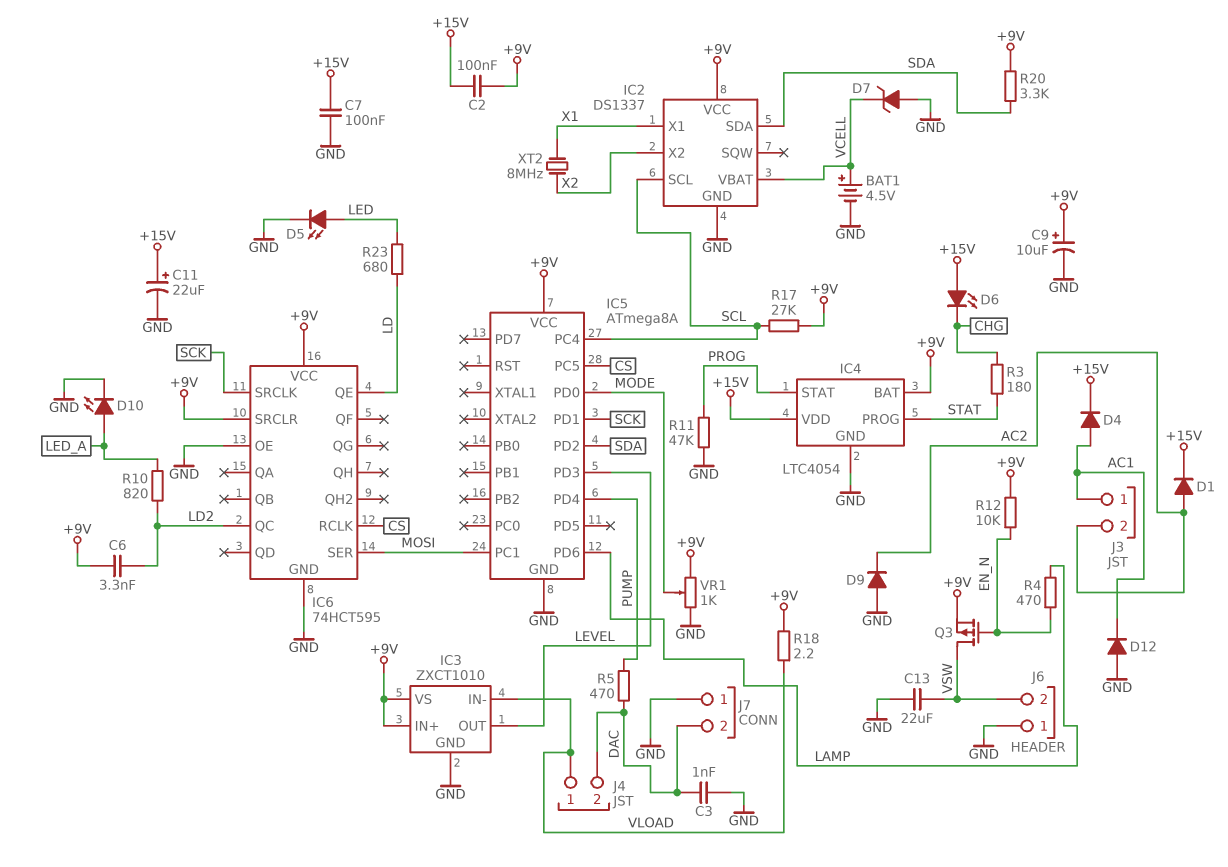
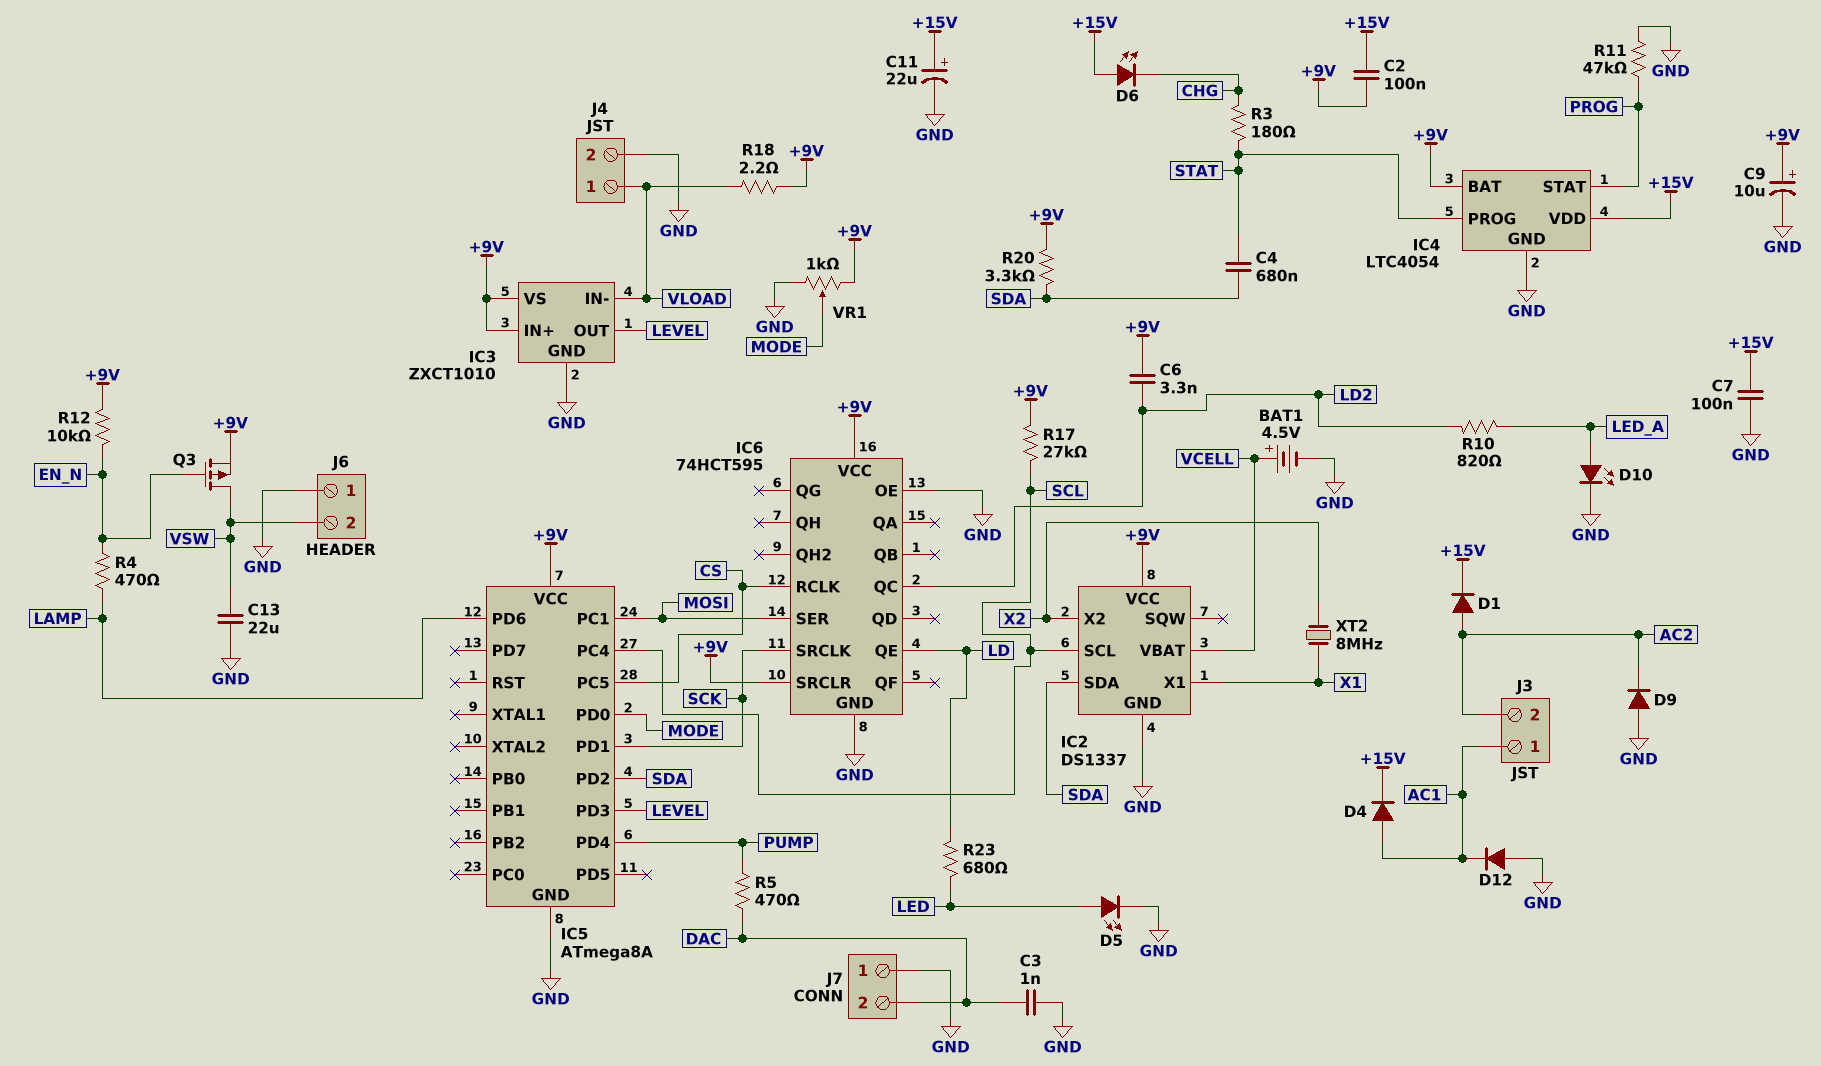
C4: none -> 680nF (SDA, STAT)
D7: zener (A GND, K VCELL) -> none
J4 pin 2: DAC -> GND

